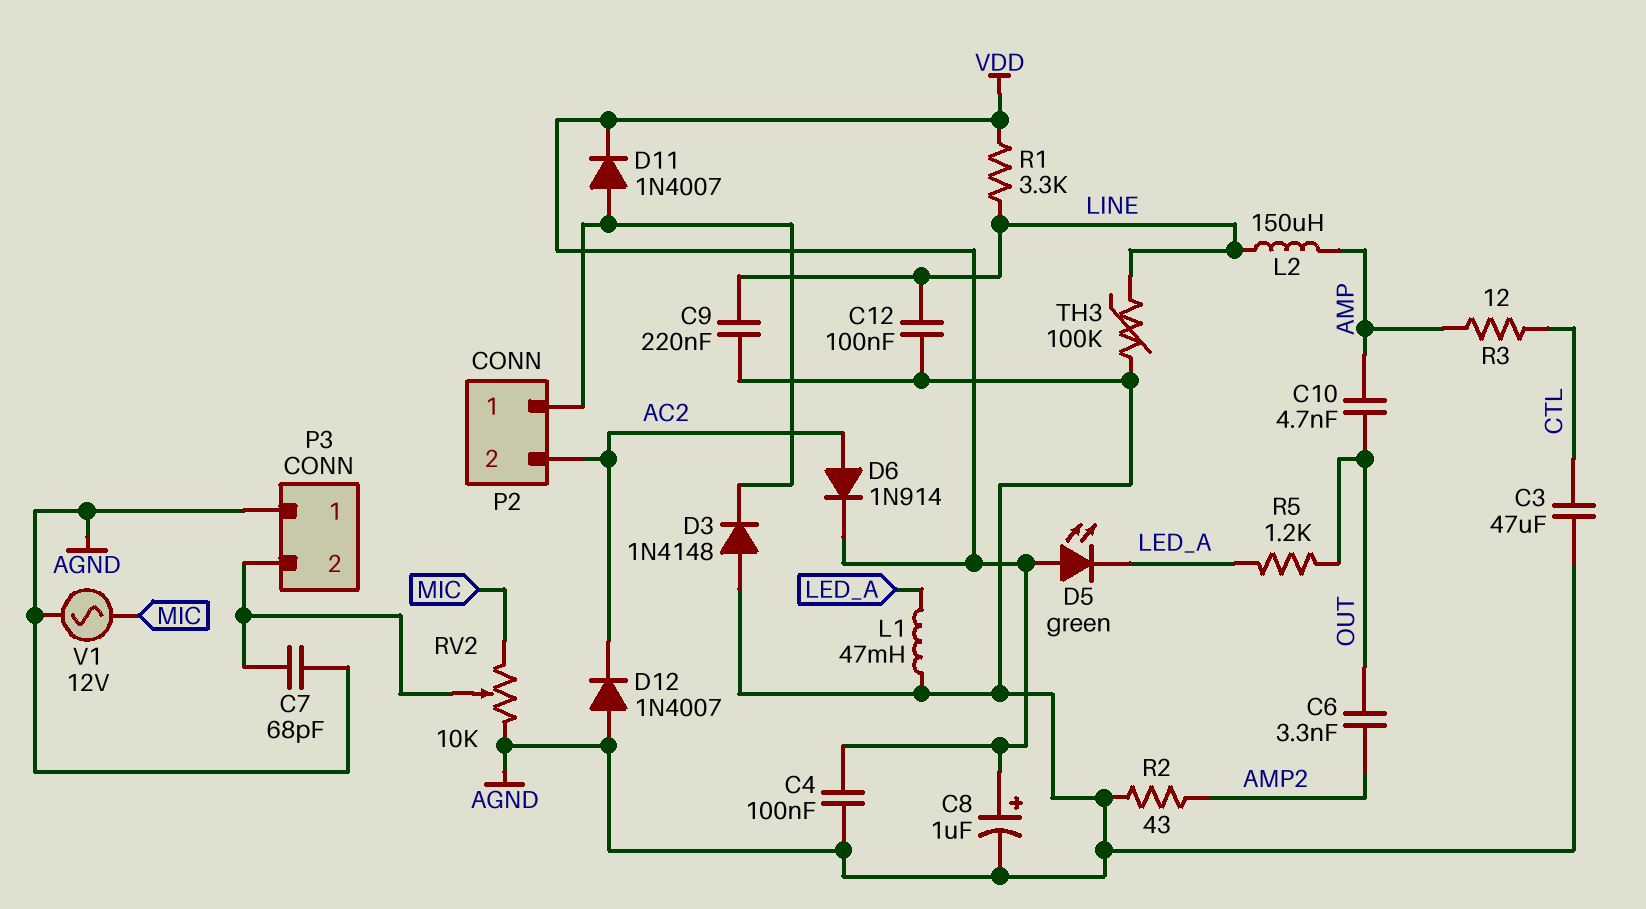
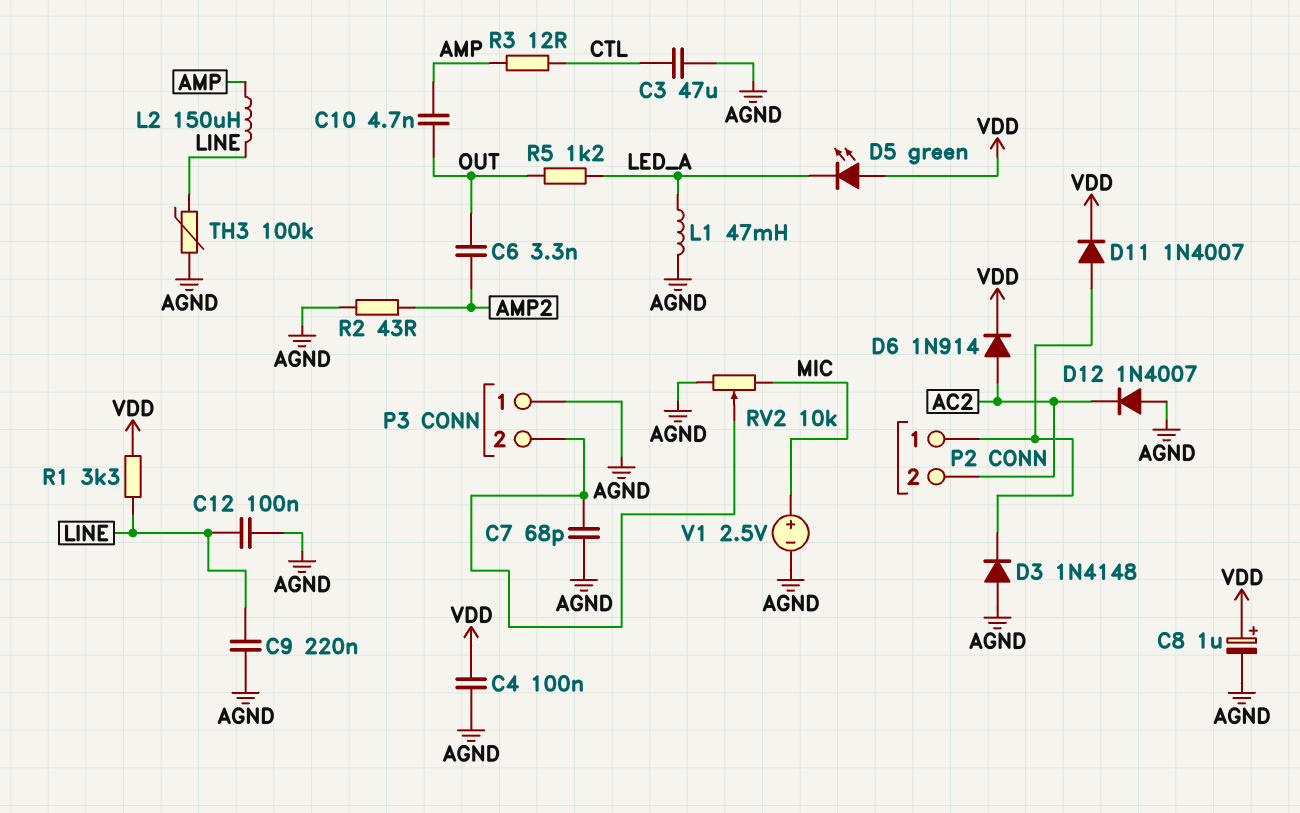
V1: AC 12V (AGND, MIC) -> 2.5V (plus MIC, minus AGND)

